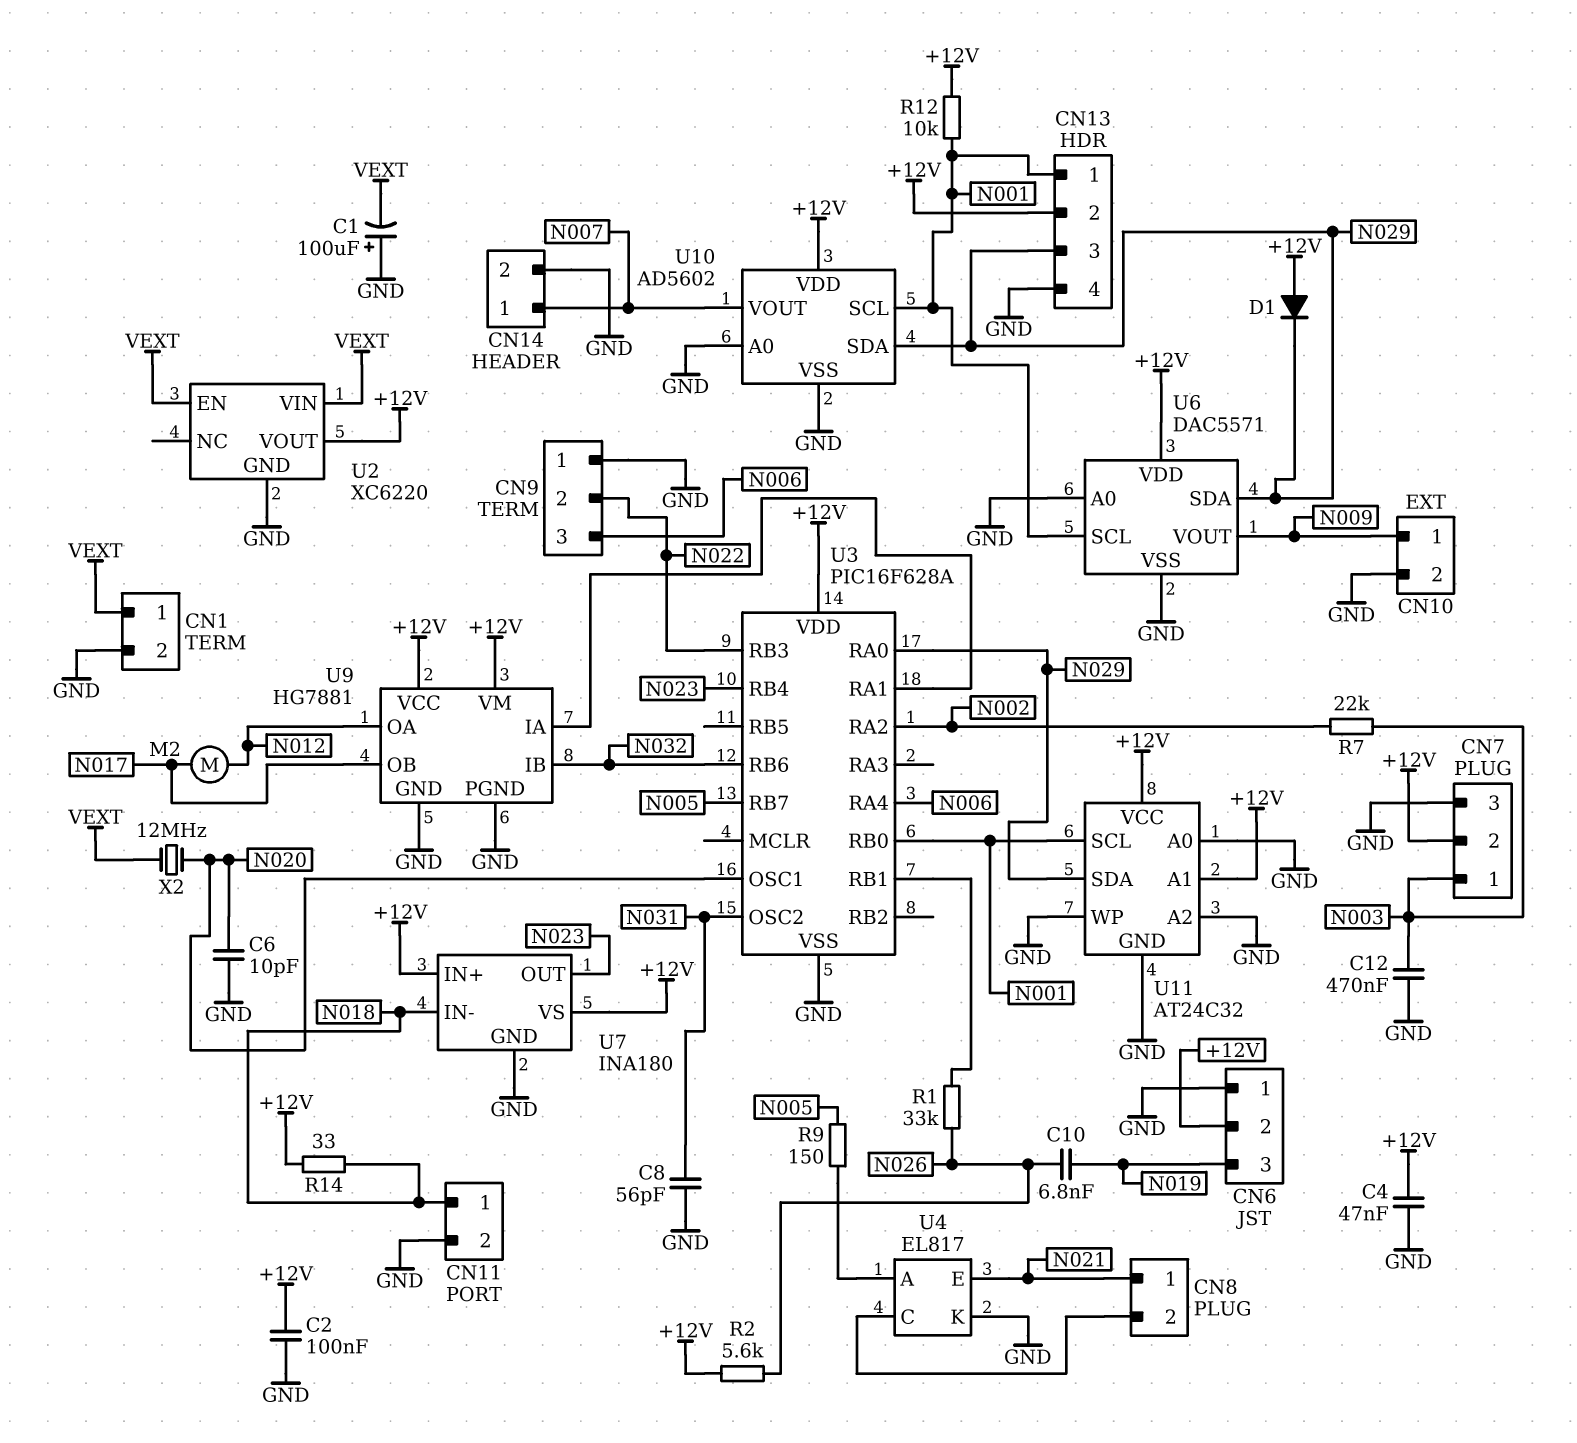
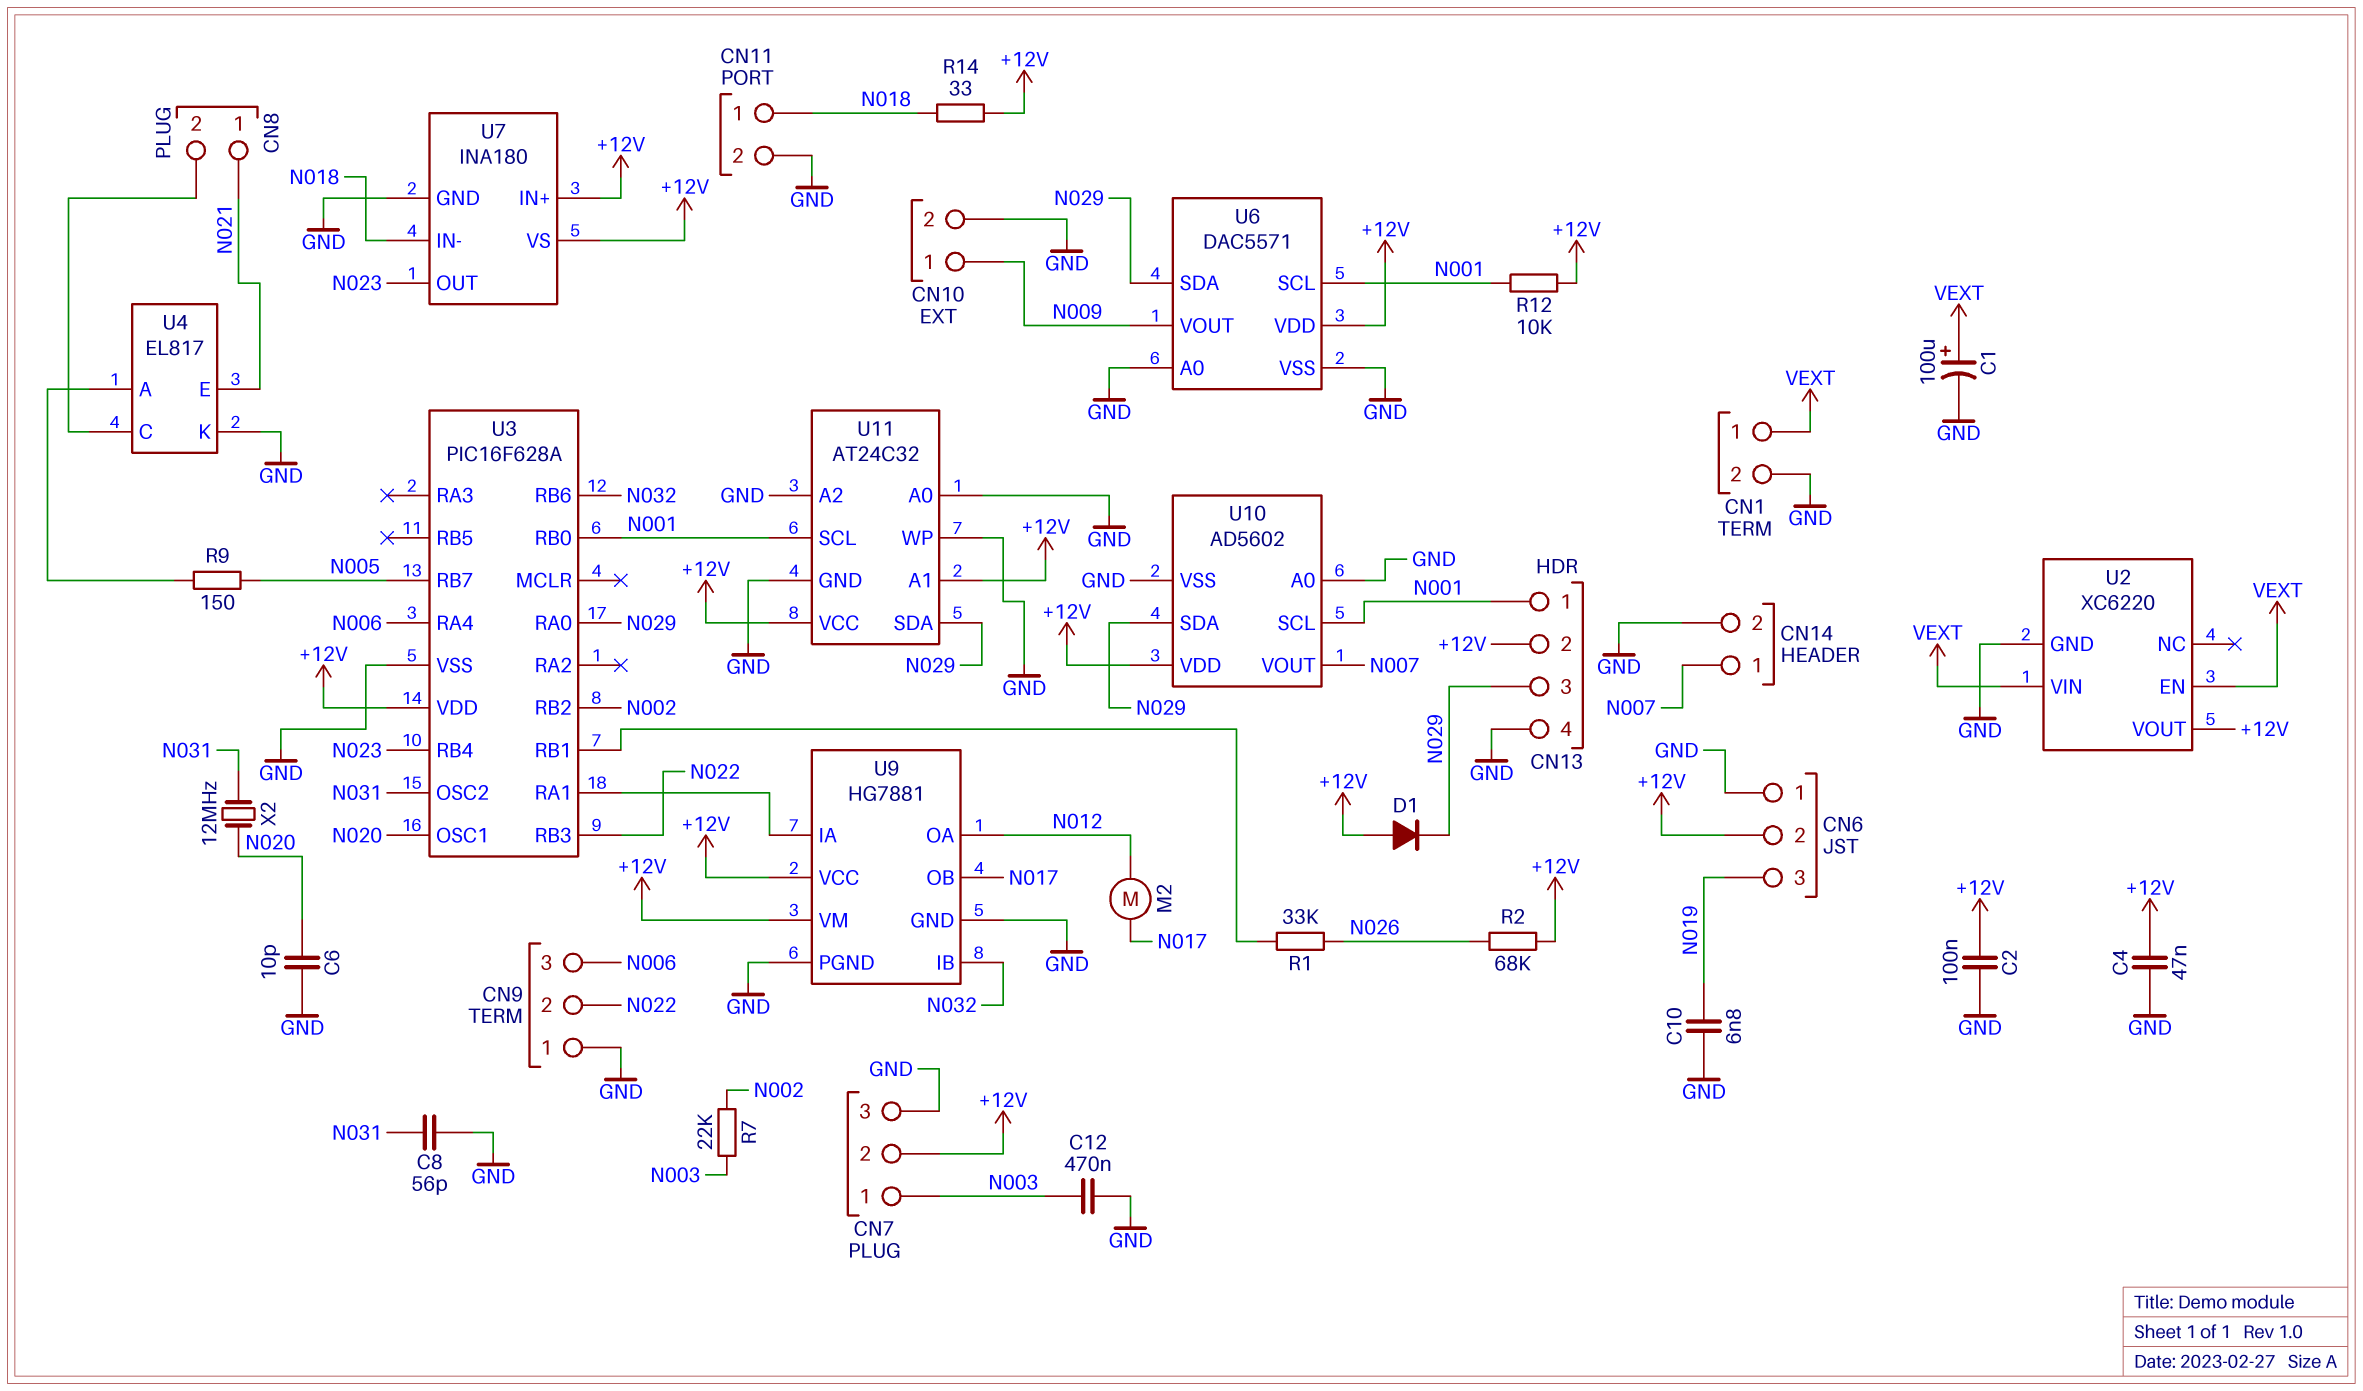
C1: 100uF (plus GND, minus VEXT) -> 100uF (plus VEXT, minus GND)
C10: 6.8nF (N019, N026) -> 6.8nF (GND, N019)
R2: 5.6k (+12V, N026) -> 68k (+12V, N026)
U3 pin RA2: N002 -> none
U3 pin RB2: none -> N002
X2: 12MHz (N020, VEXT) -> 12MHz (N020, N031)

